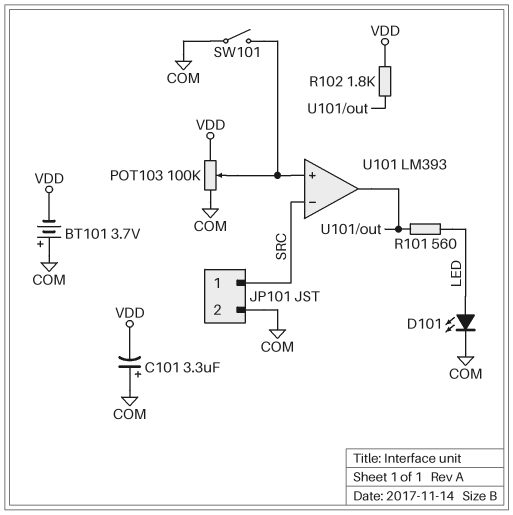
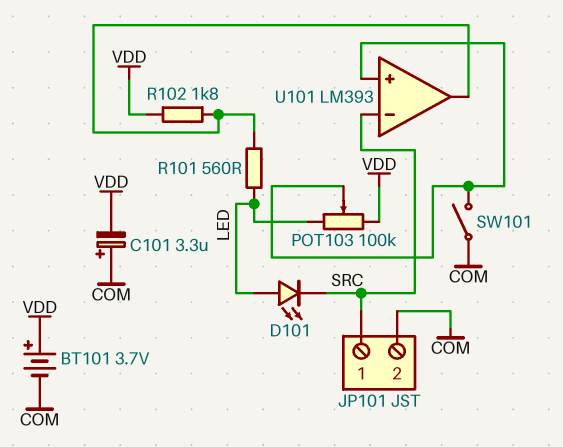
BT101: 3.7V (plus COM, minus VDD) -> 3.7V (plus VDD, minus COM)
D101: LED (A LED, K COM) -> LED (A LED, K SRC)
POT103: 100k (COM, VDD, wiper U101/in+) -> 100k (LED, VDD, wiper U101/in+)

